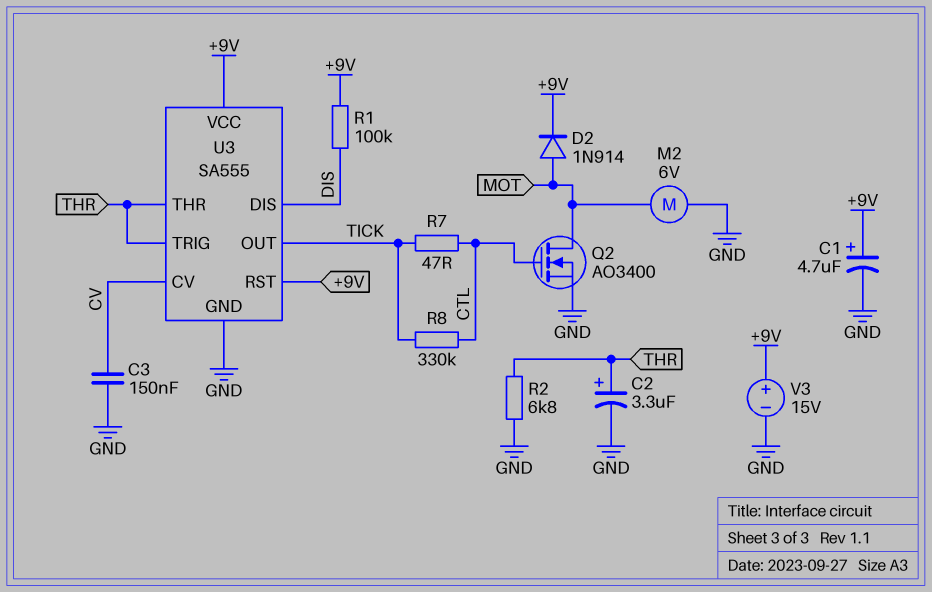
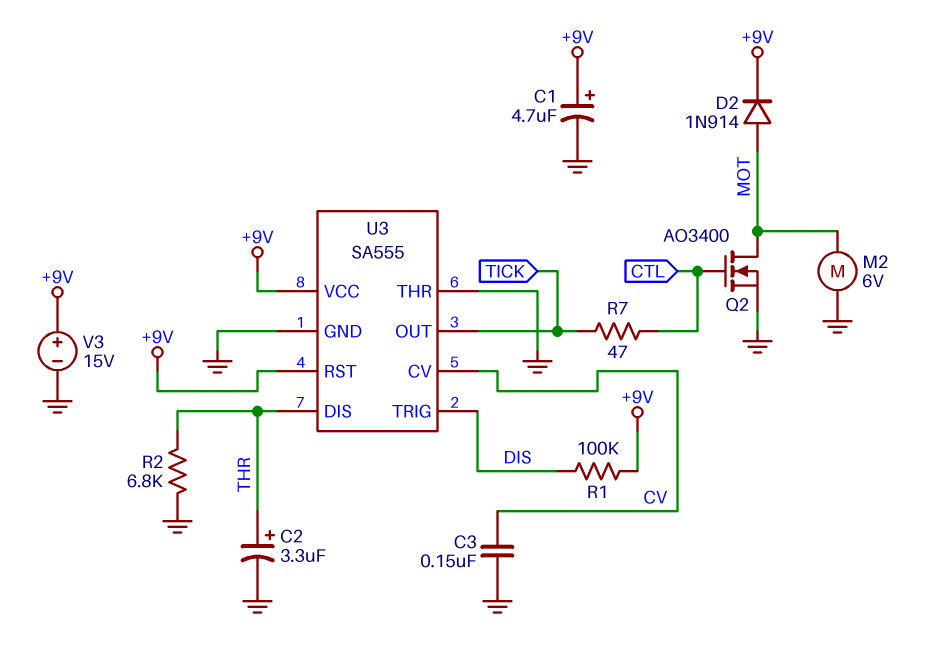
R8: 330k (CTL, TICK) -> none
U3 pin DIS: DIS -> THR
U3 pin THR: THR -> GND
U3 pin TRIG: THR -> DIS

